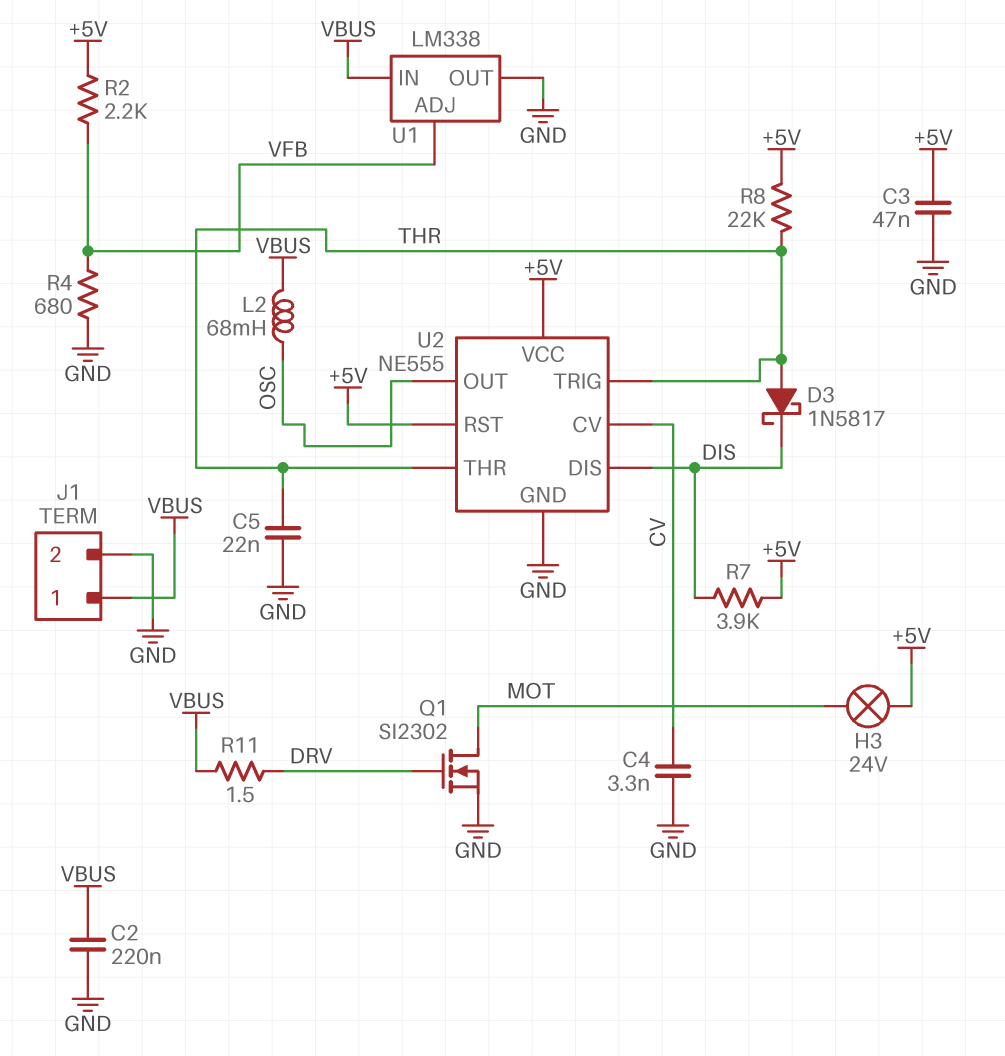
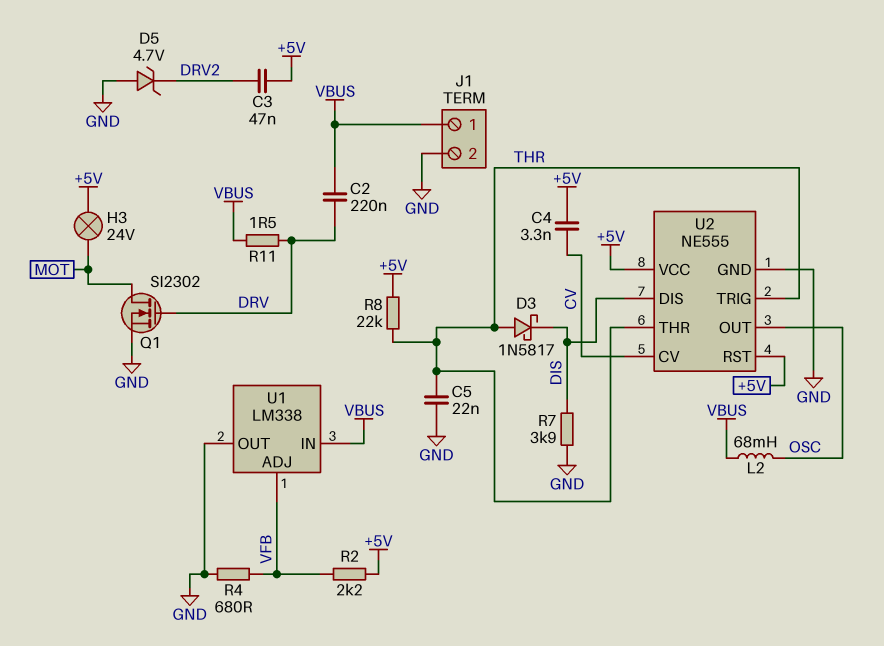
C2: 220nF (GND, VBUS) -> 220nF (DRV, VBUS)
C3: 47nF (+5V, GND) -> 47nF (+5V, DRV2)
C4: 3.3nF (CV, GND) -> 3.3nF (+5V, CV)
D5: none -> zener 4.7V (A GND, K DRV2)
R7: 3.9k (+5V, DIS) -> 3.9k (DIS, GND)

